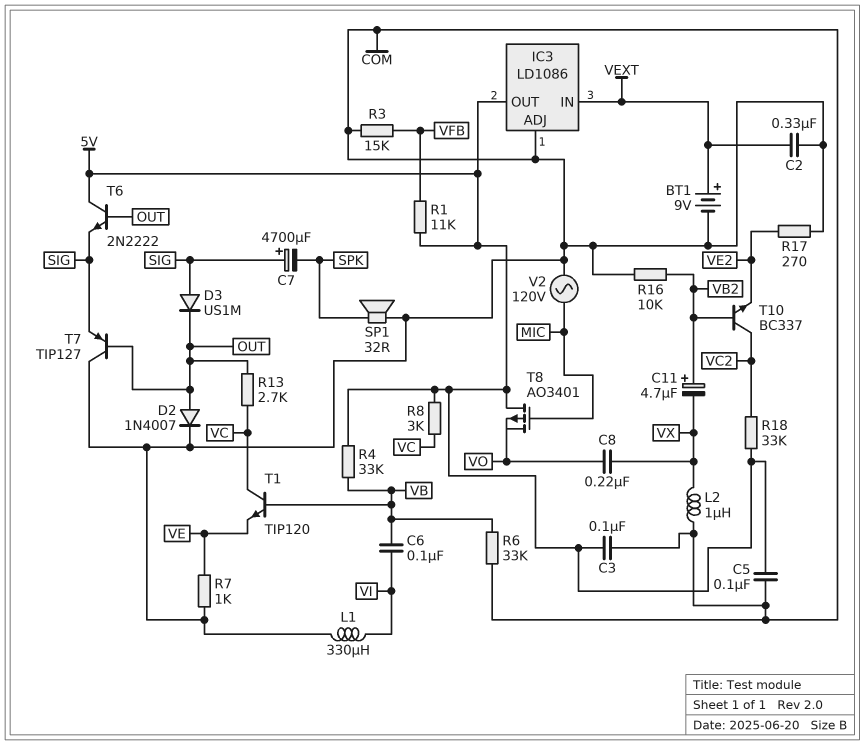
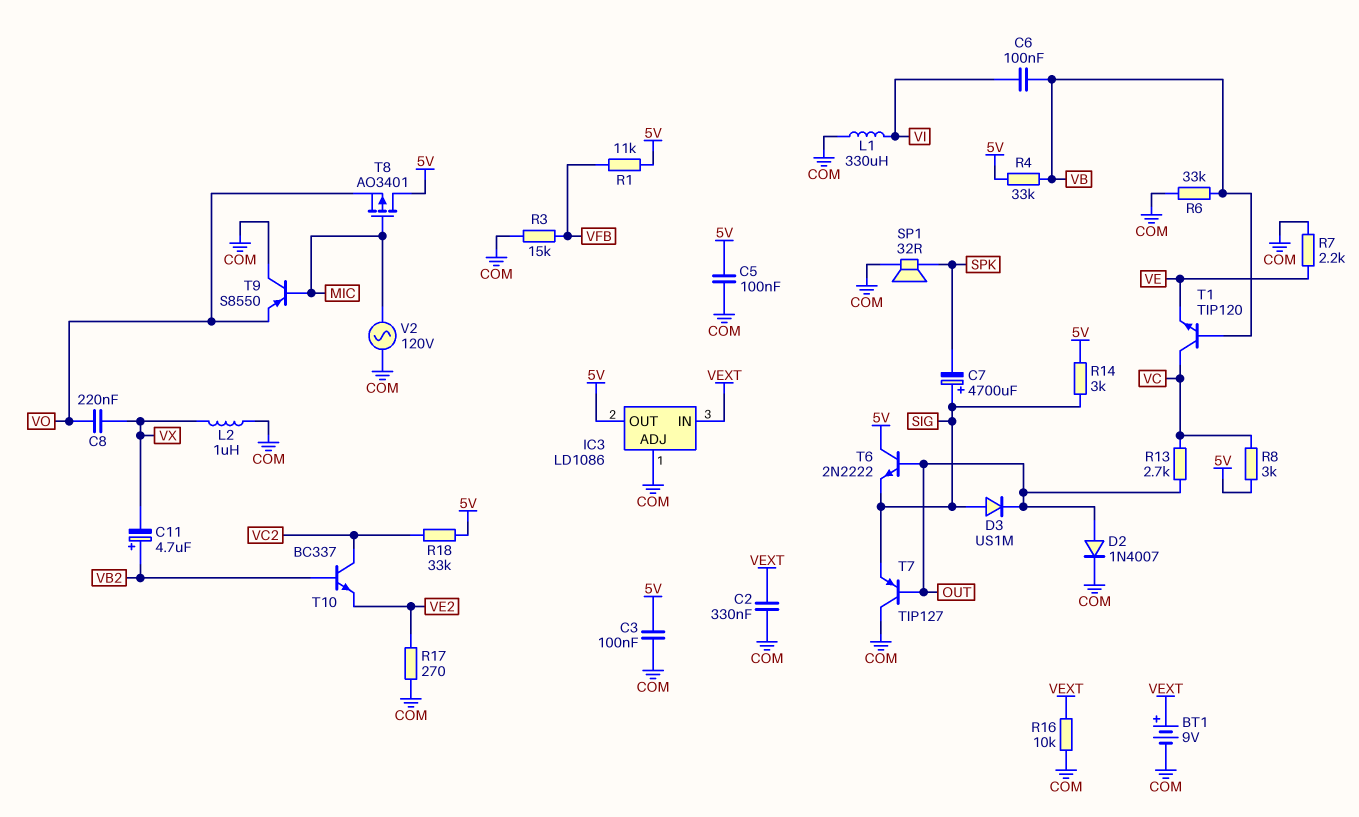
R7: 1k (COM, VE) -> 2.2k (COM, VE)
R14: none -> 3k (5V, SIG)
R16: 10k (COM, VB2) -> 10k (COM, VEXT)
T9: none -> PNP S8550 (B MIC, C COM, E VO)

